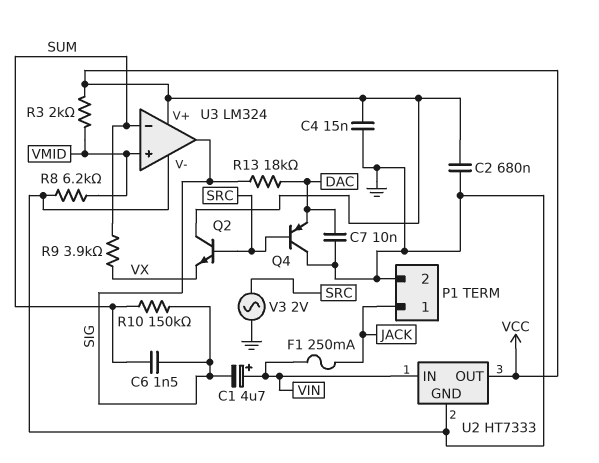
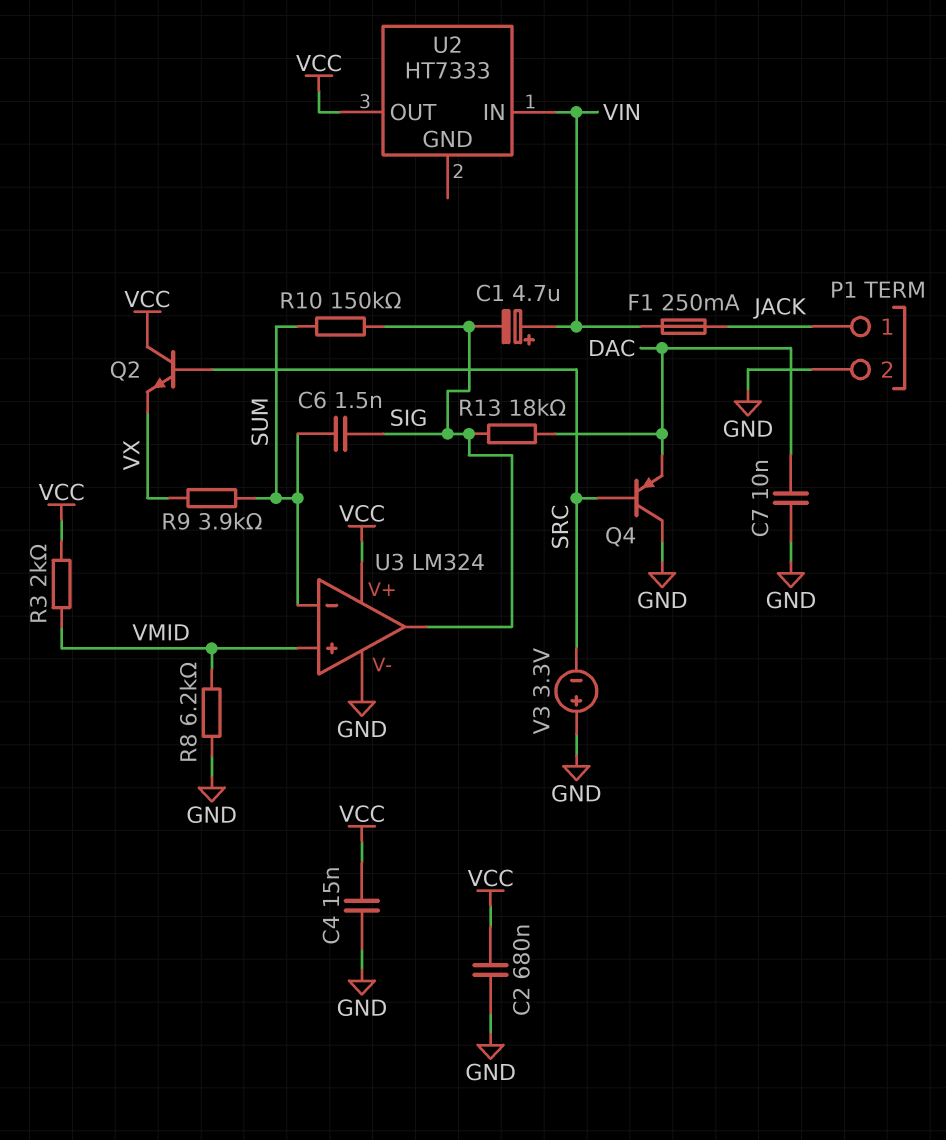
U2 pin GND: GND -> none
V3: AC 2V (GND, SRC) -> 3.3V (plus GND, minus SRC)

